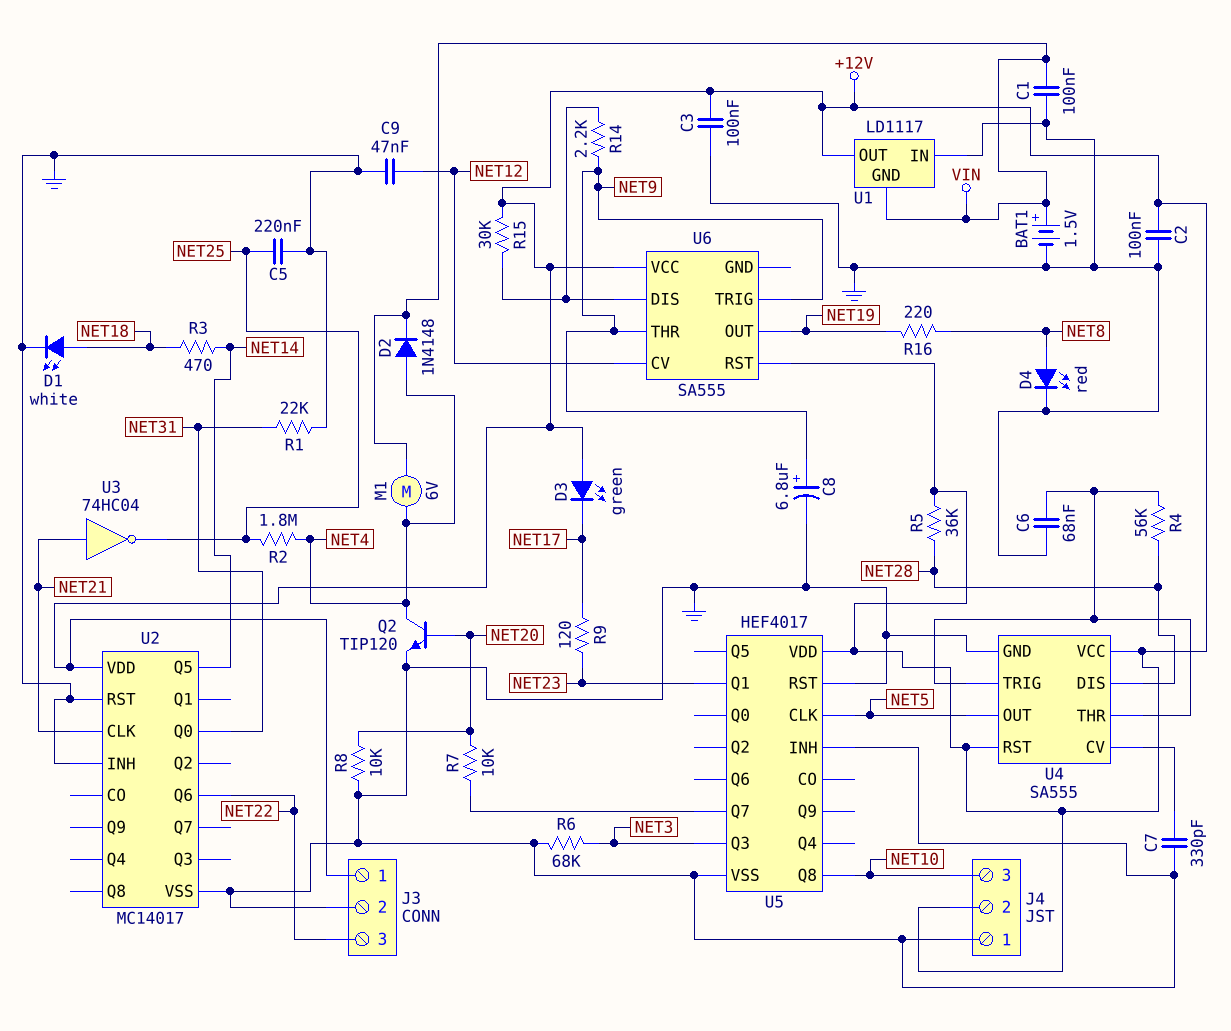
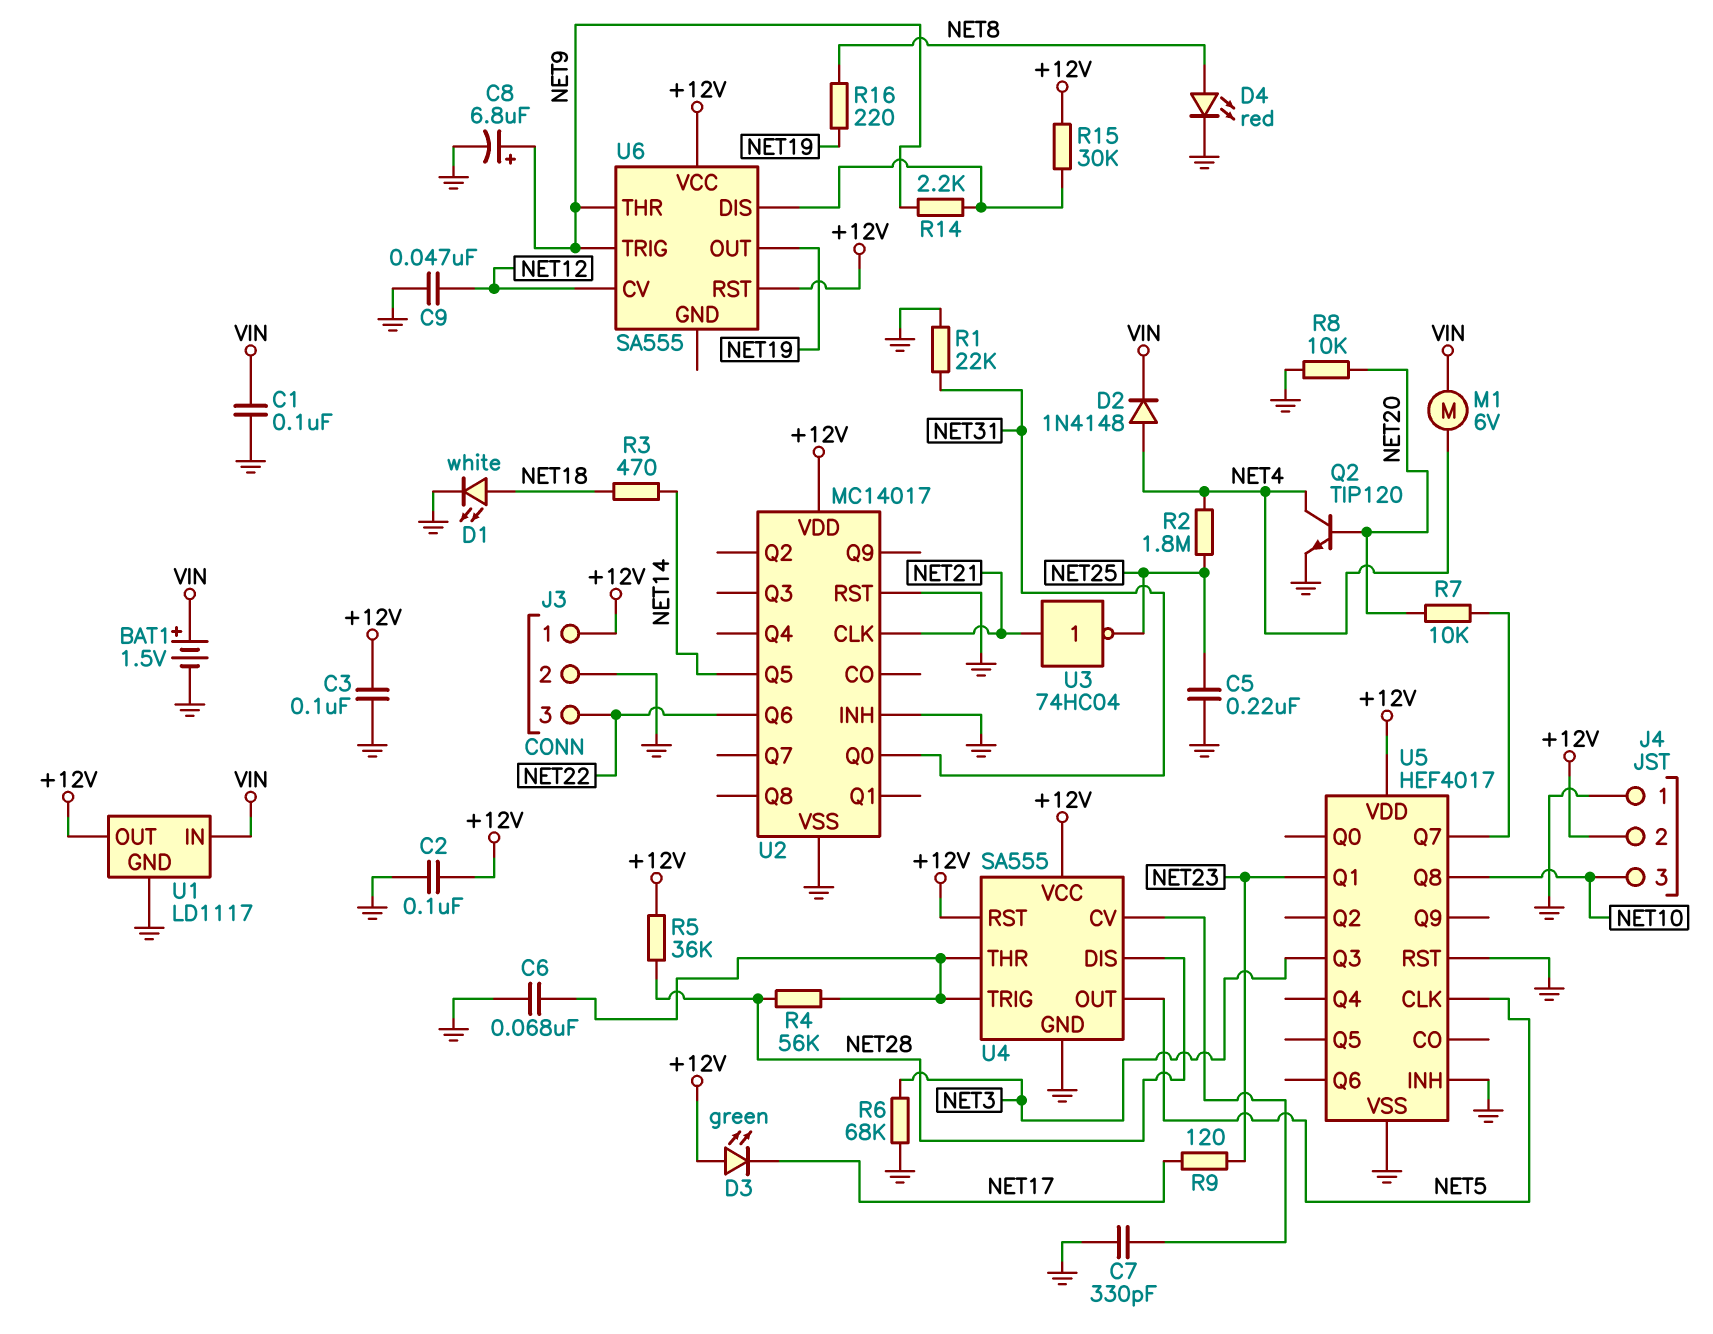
U1 pin GND: VIN -> GND
U1 pin IN: GND -> VIN

